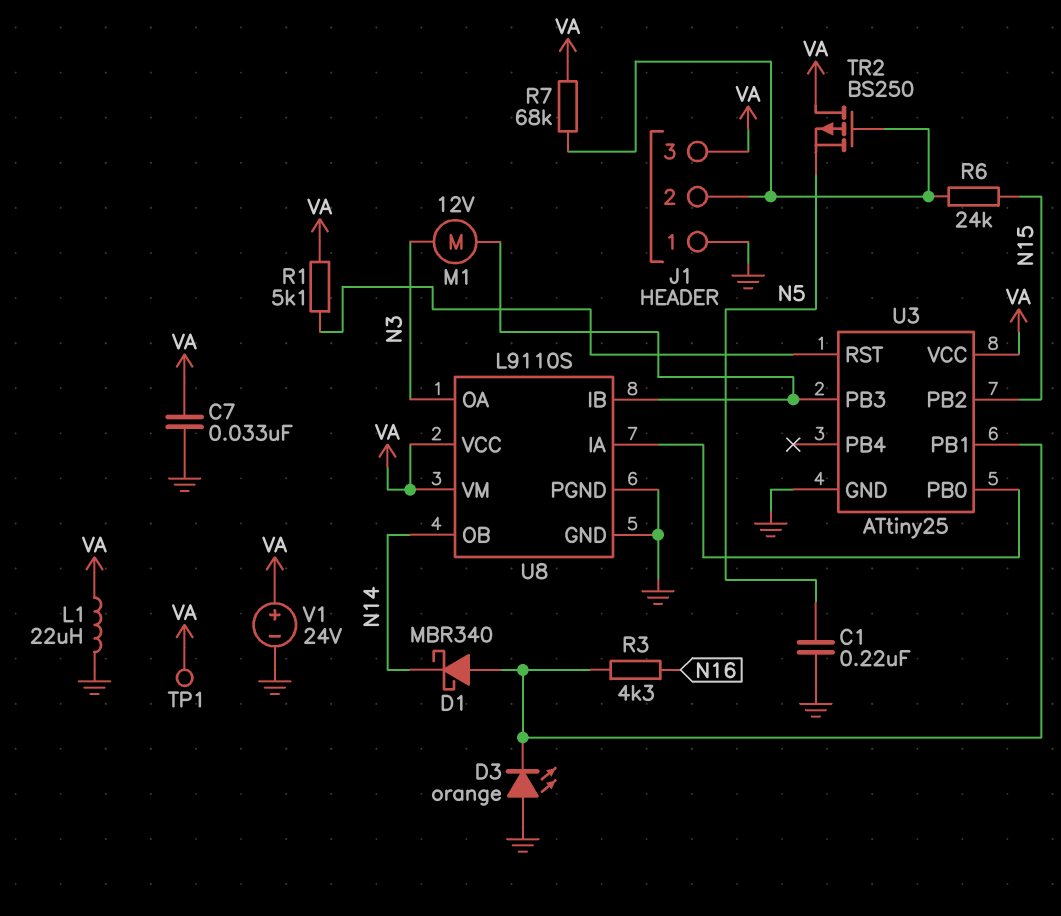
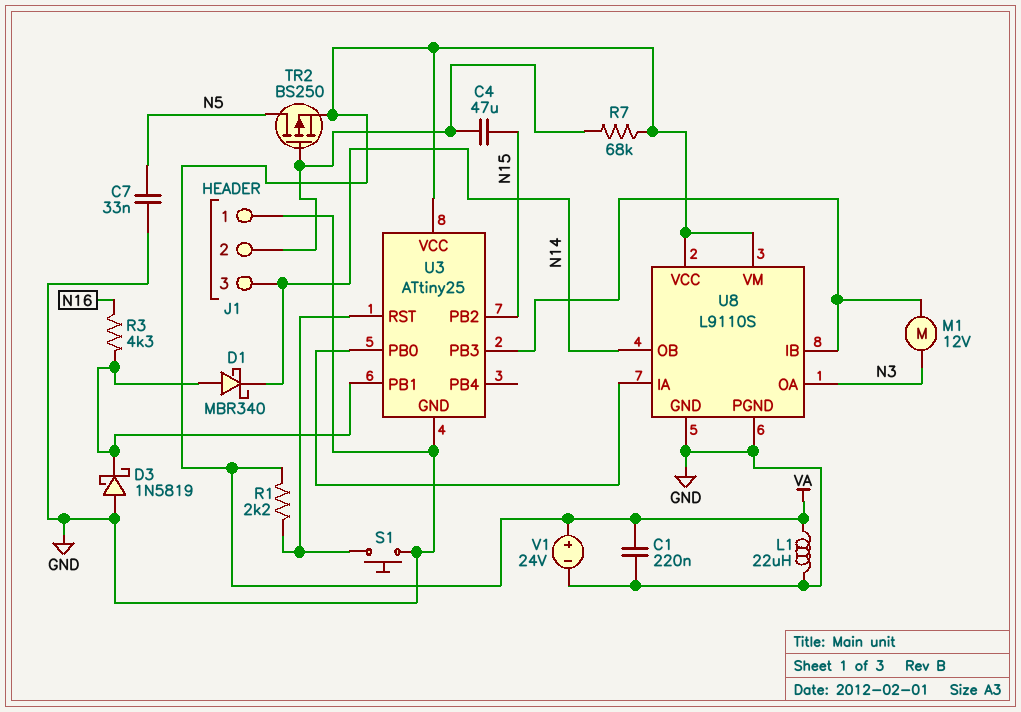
C1: 220nF (GND, N5) -> 220nF (GND, VA)
C4: none -> 47uF (J1/2, N15)
C7: 33nF (GND, VA) -> 33nF (GND, N5)
D3: LED orange (A GND, K U3/PB1) -> schottky 1N5819 (A GND, K U3/PB1)
J1 pin 3: VA -> N14
R1: 5.1k (U3/RST, VA) -> 2.2k (U3/RST, VA)
R6: 24k (J1/2, N15) -> none
S1: none -> button (GND, U3/RST)
TP1: test point (VA) -> none
TR2: PMOS BS250 (G J1/2, D VA, S N5) -> PMOS BS250 (G J1/2, D N5, S VA)

